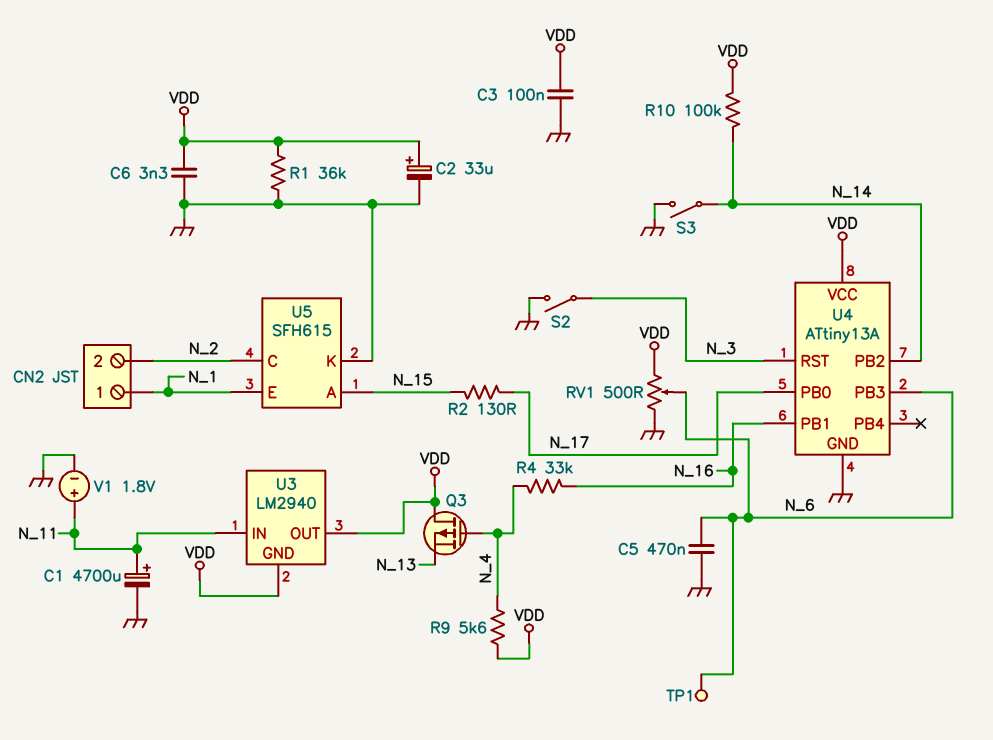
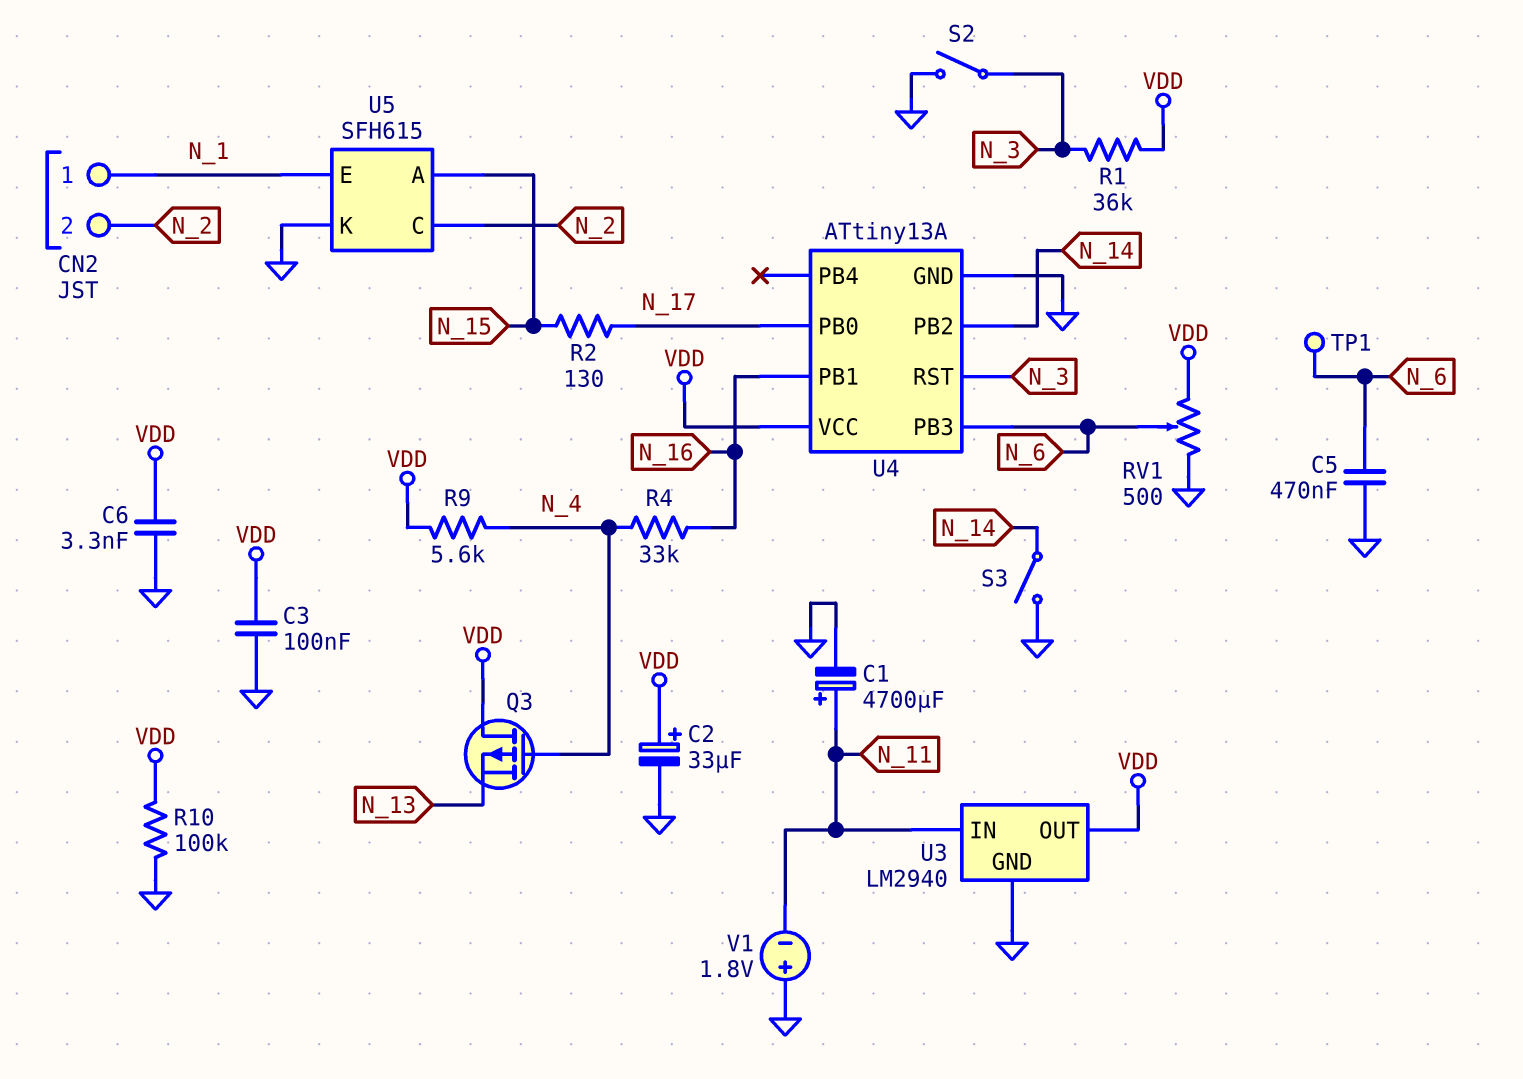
R1: 36k (GND, VDD) -> 36k (N_3, VDD)
R10: 100k (N_14, VDD) -> 100k (GND, VDD)
U3 pin GND: VDD -> GND
V1: 1.8V (plus N_11, minus GND) -> 1.8V (plus GND, minus N_11)

